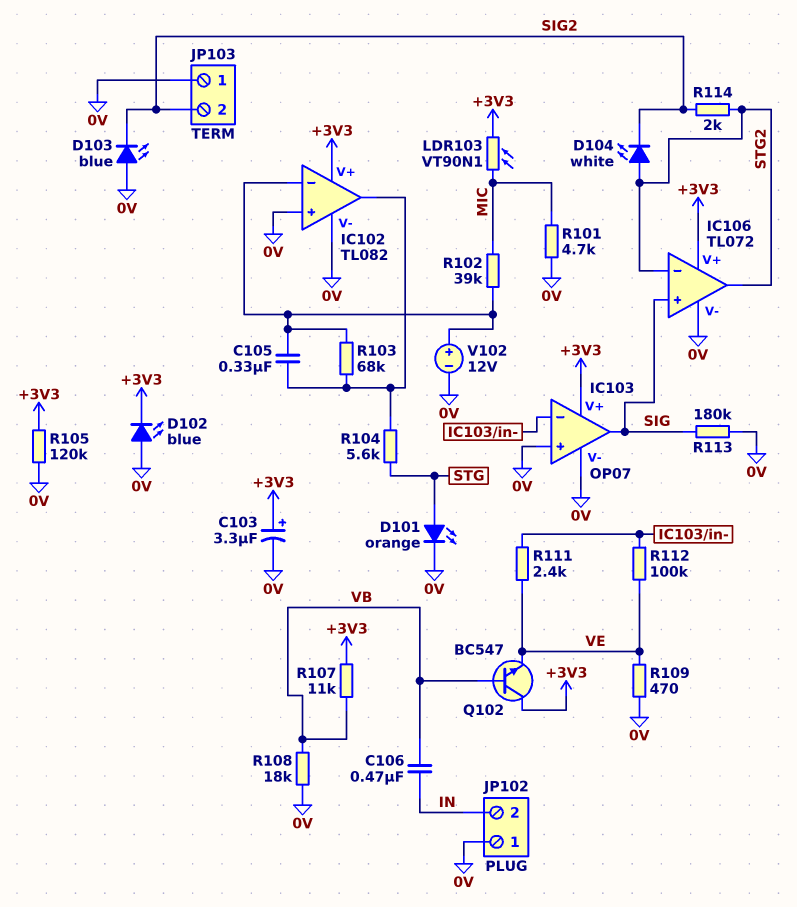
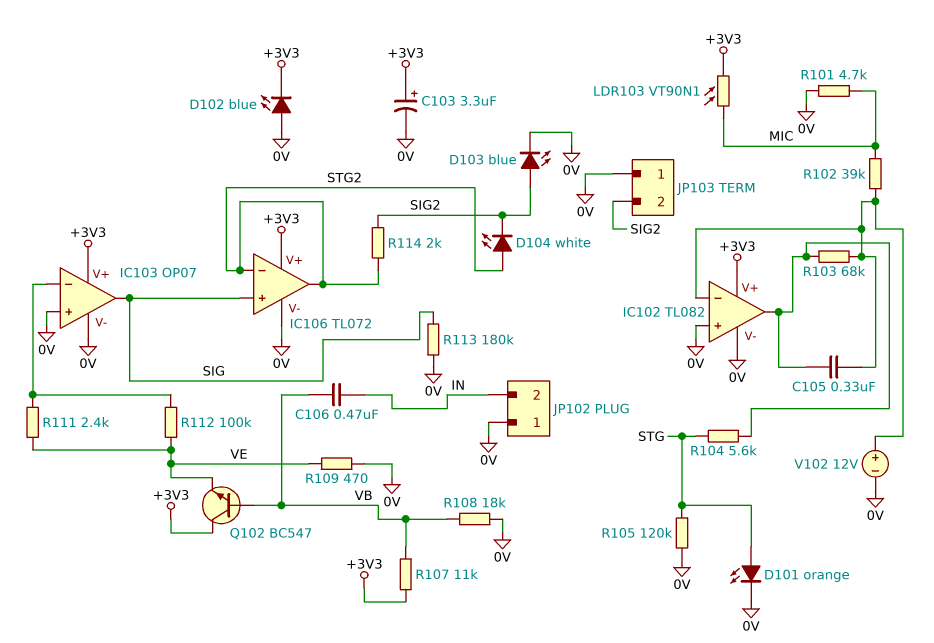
D103: LED blue (A 0V, K SIG2) -> LED blue (A SIG2, K 0V)
R105: 120k (+3V3, 0V) -> 120k (0V, STG)

